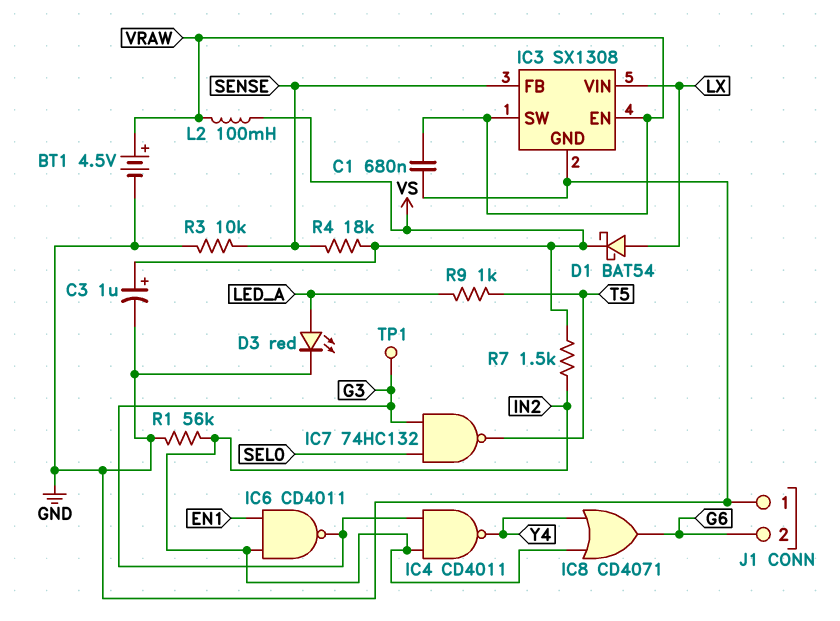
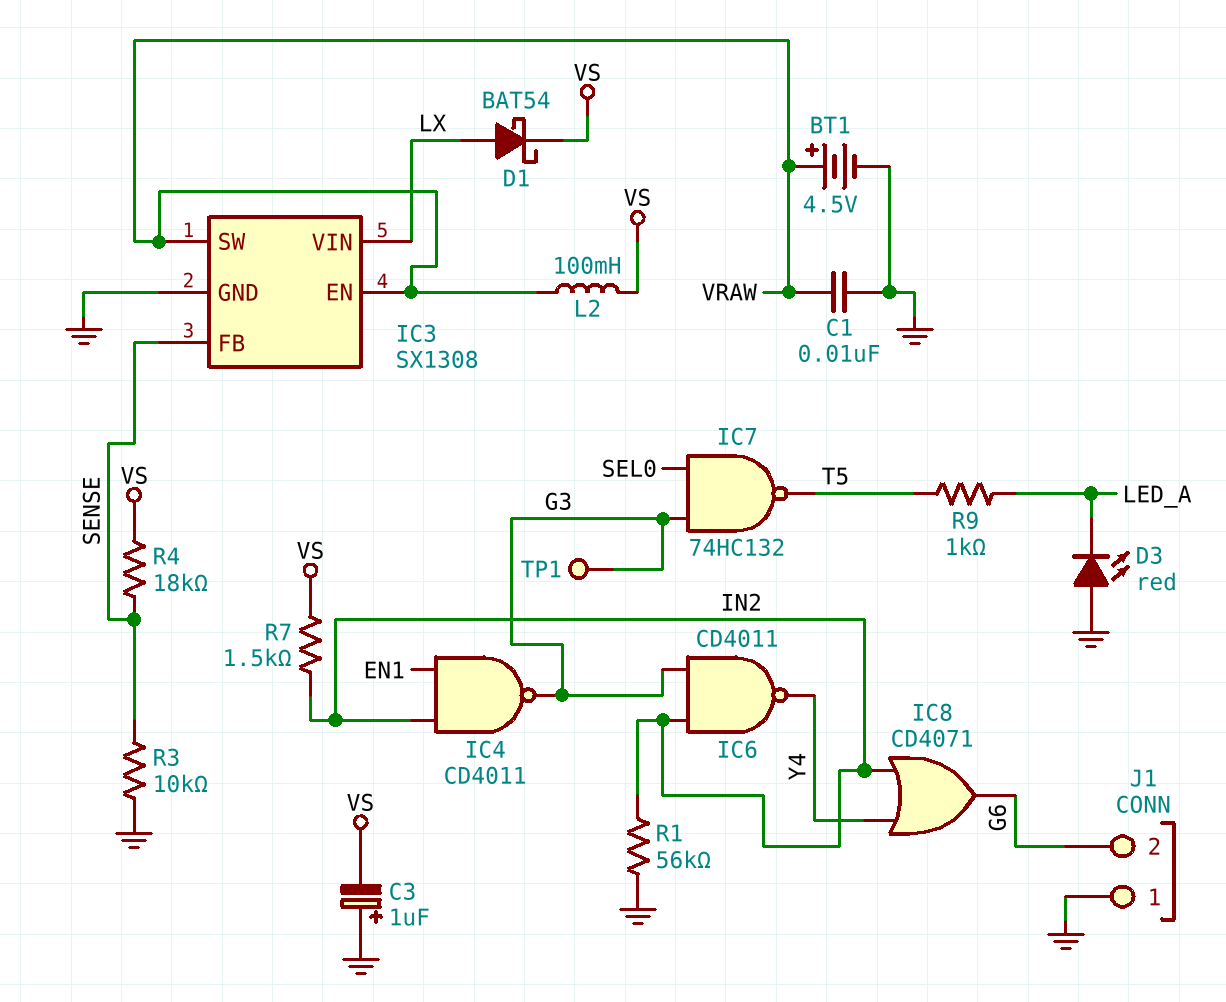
C1: 680nF (GND, VRAW) -> 10nF (GND, VRAW)
C3: 1uF (plus VS, minus GND) -> 1uF (plus GND, minus VS)
D3: LED red (A LED_A, K GND) -> LED red (A GND, K LED_A)
IC4: NAND CD4011 (in G3, in IN2, out Y4) -> NAND CD4011 (in EN1, in IN2, out G3)
IC6: NAND CD4011 (in EN1, in IN2, out G3) -> NAND CD4011 (in G3, in IN2, out Y4)

